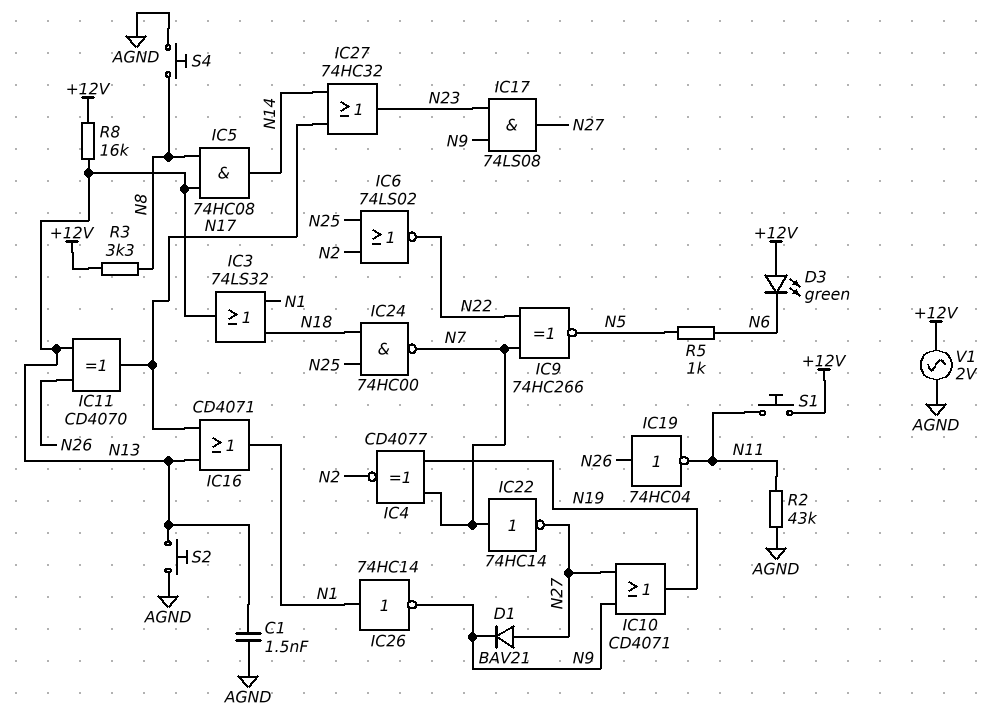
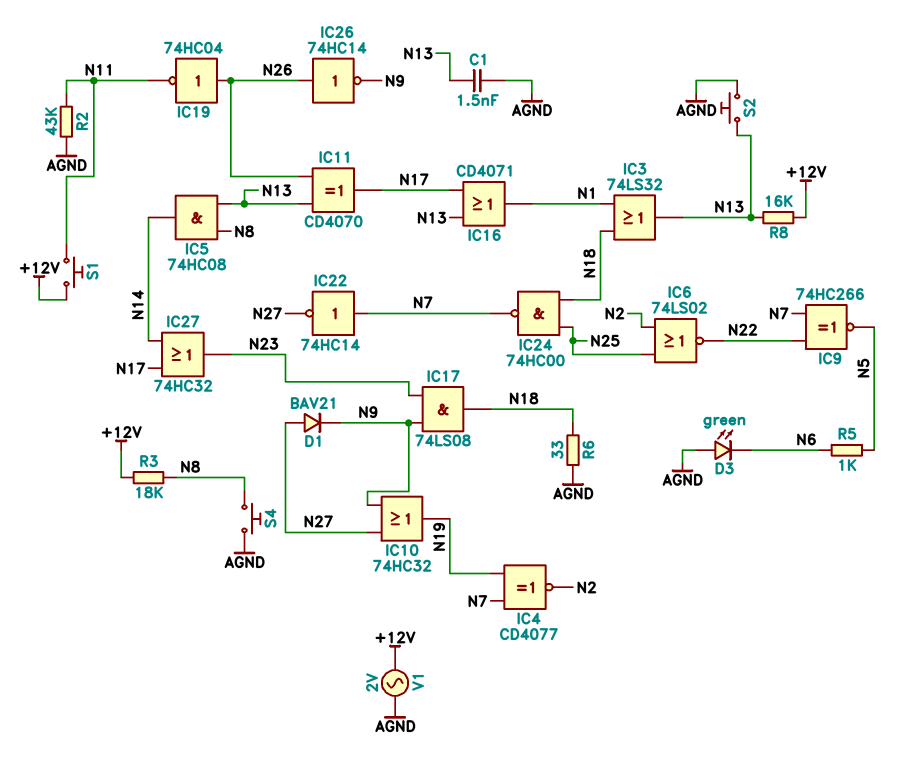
D3: LED green (A +12V, K N6) -> LED green (A AGND, K N6)
IC10: OR CD4071 (in N9, in N27, out N19) -> OR 74HC32 (in N9, in N27, out N19)
IC17: AND 74LS08 (in N9, in N23, out N27) -> AND 74LS08 (in N9, in N23, out N18)
IC26: NOT 74HC14 (in N1, out N9) -> NOT 74HC14 (in N26, out N9)
R3: 3.3k (+12V, N8) -> 18k (+12V, N8)
R6: none -> 33 (AGND, N18)

